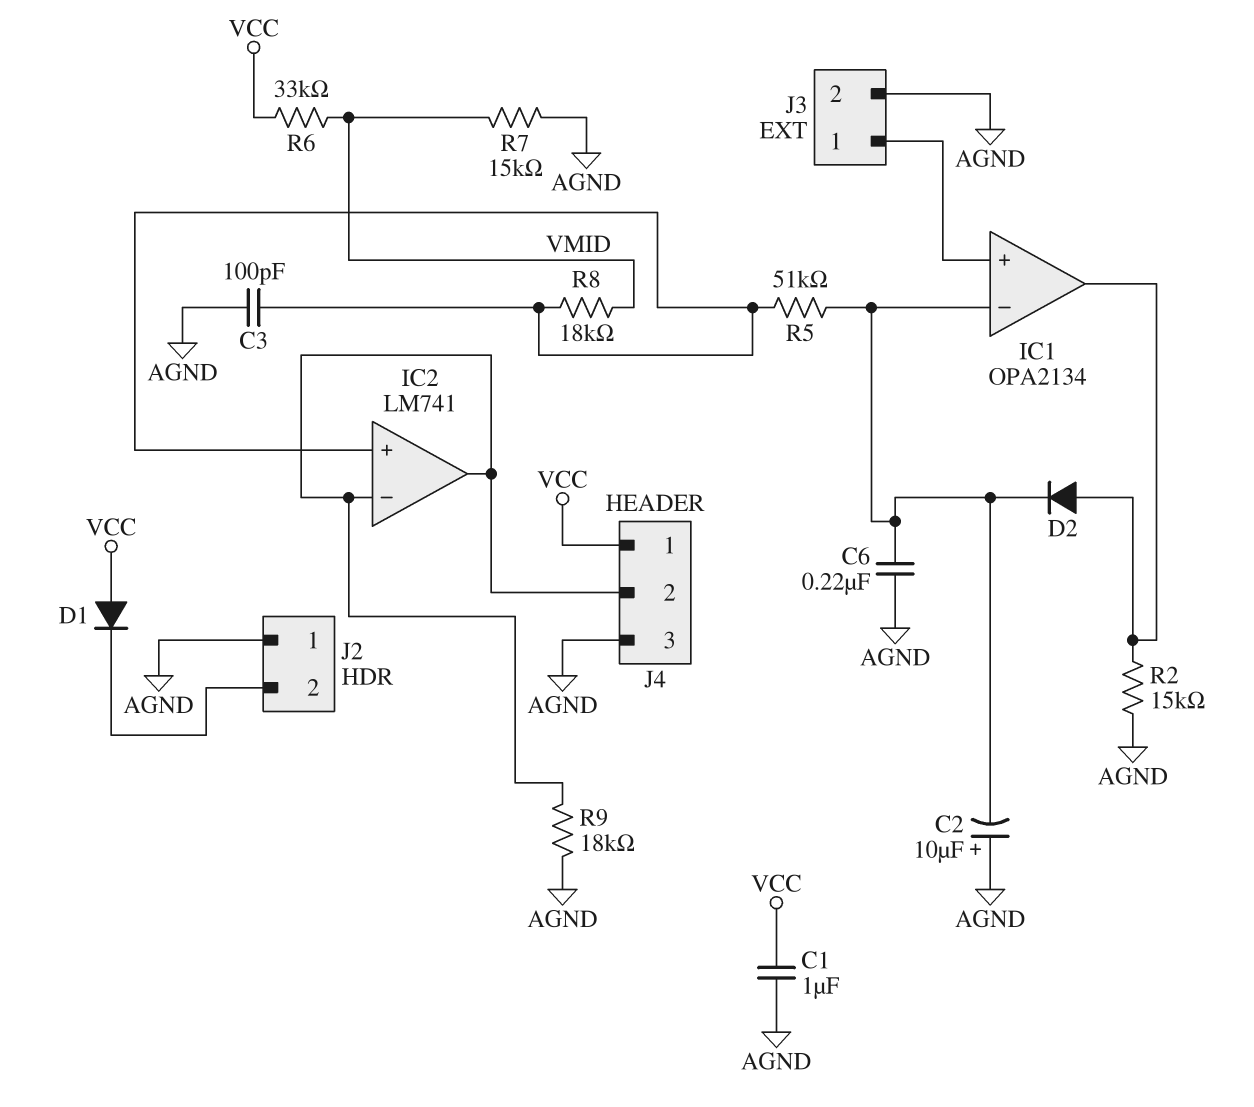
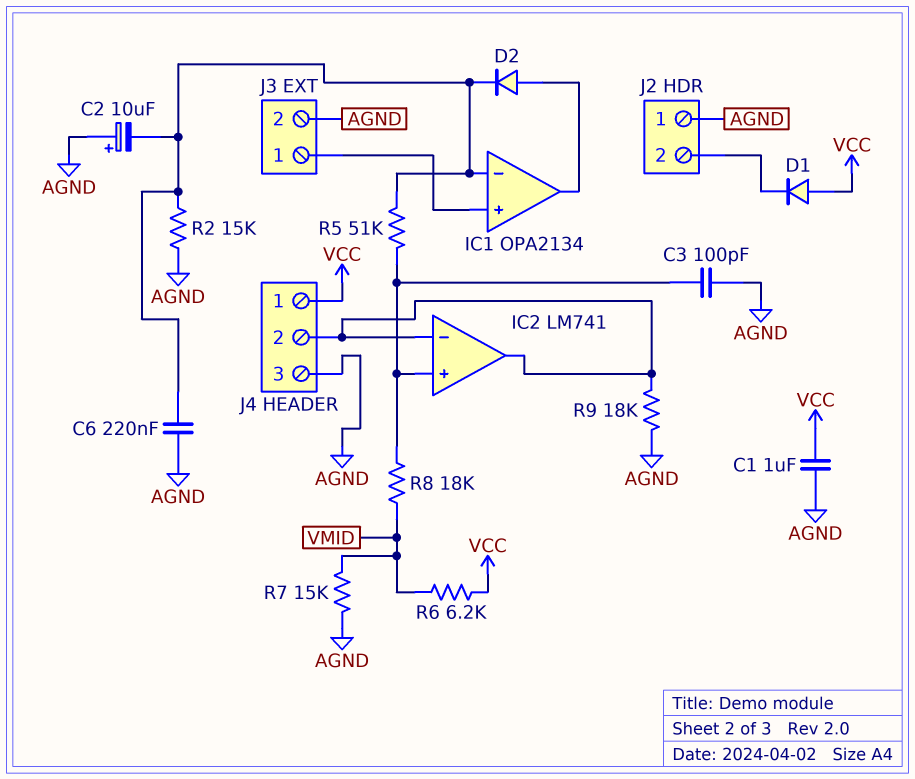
R2: 15k (AGND, IC1/out) -> 15k (AGND, IC1/in-)
R6: 33k (VCC, VMID) -> 6.2k (VCC, VMID)

